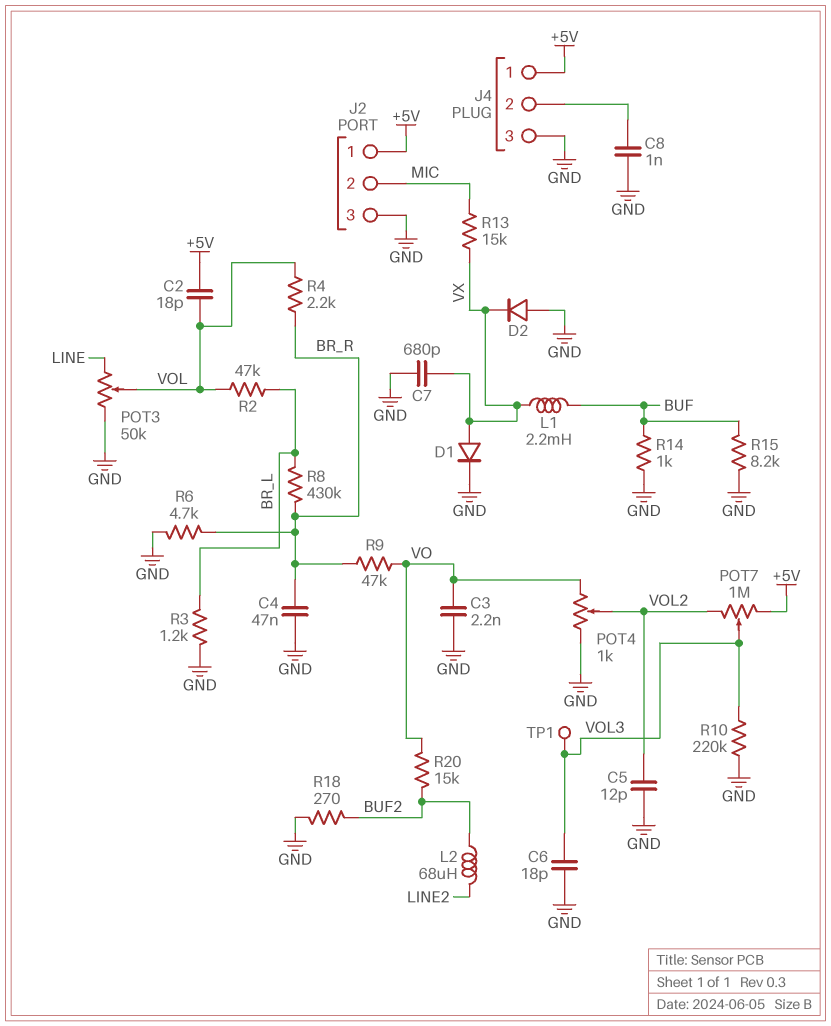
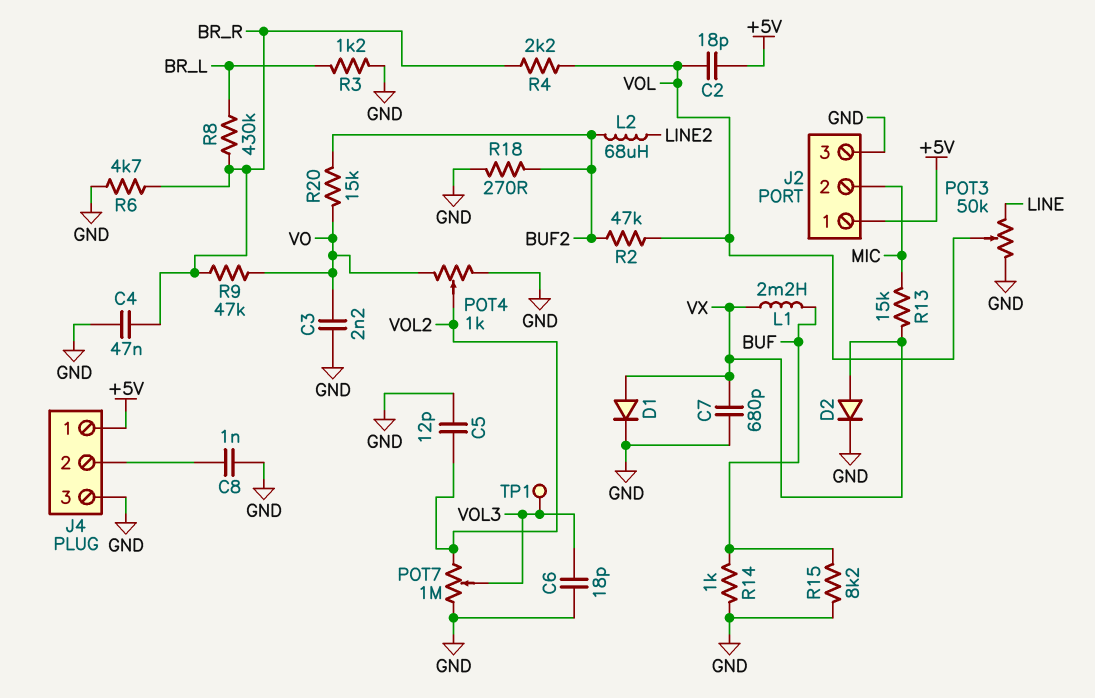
D2: diode (A GND, K VX) -> diode (A VX, K GND)
POT7: 1M (+5V, VOL2, wiper VOL3) -> 1M (GND, VOL2, wiper VOL3)
R2: 47k (BR_L, VOL) -> 47k (BUF2, VOL)
R10: 220k (GND, VOL3) -> none

